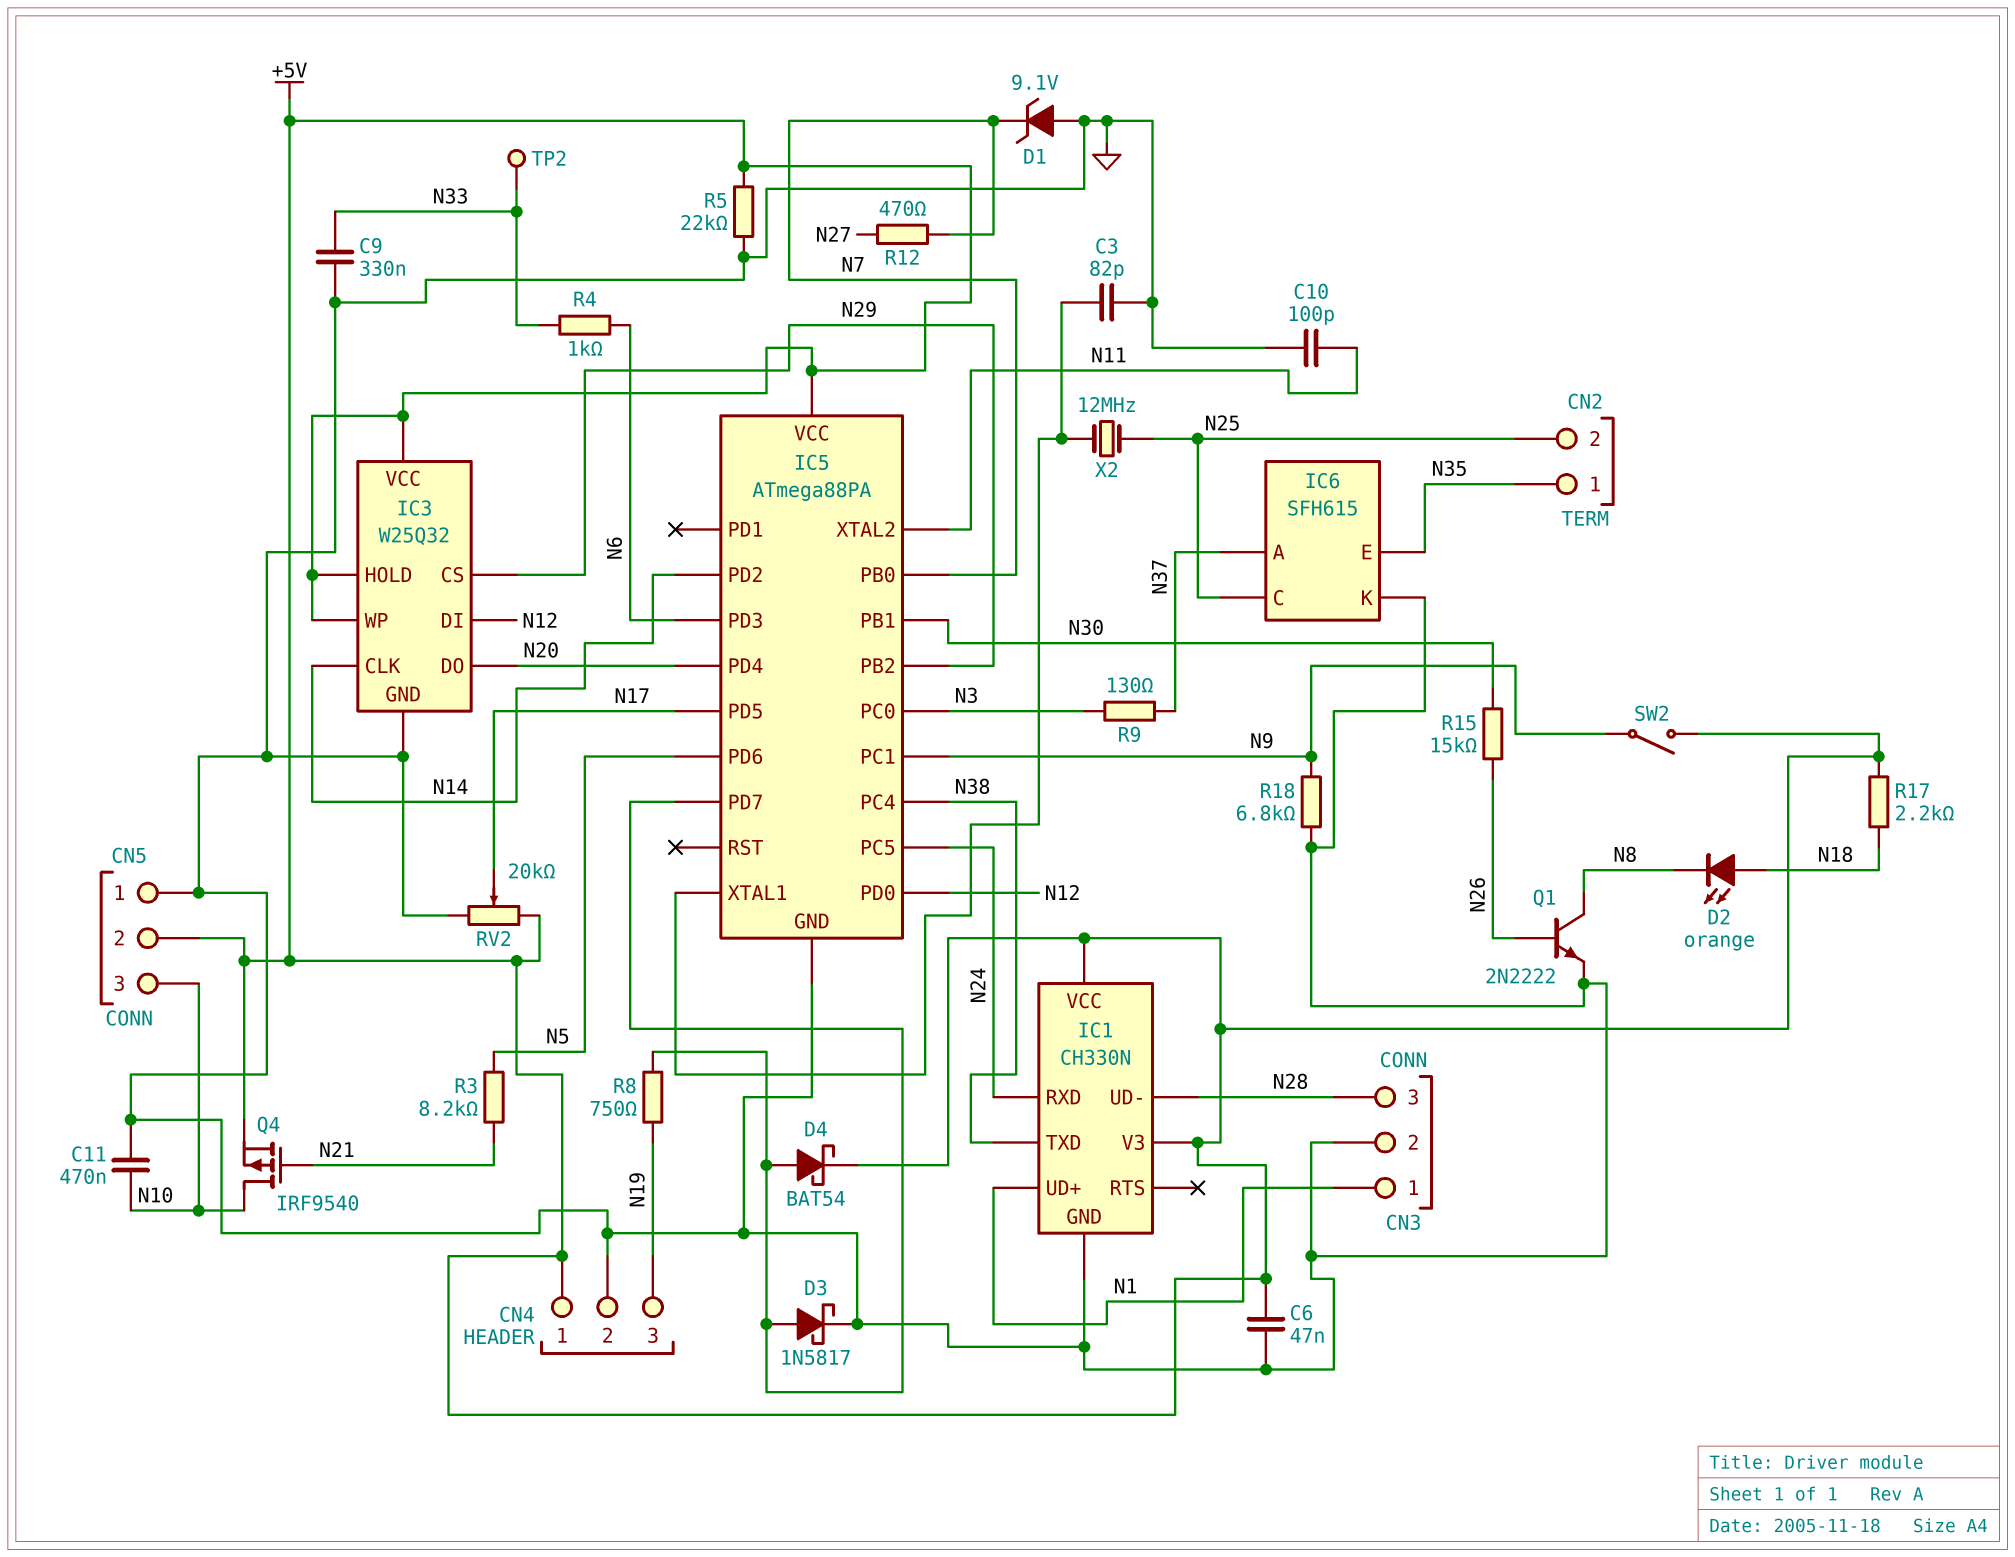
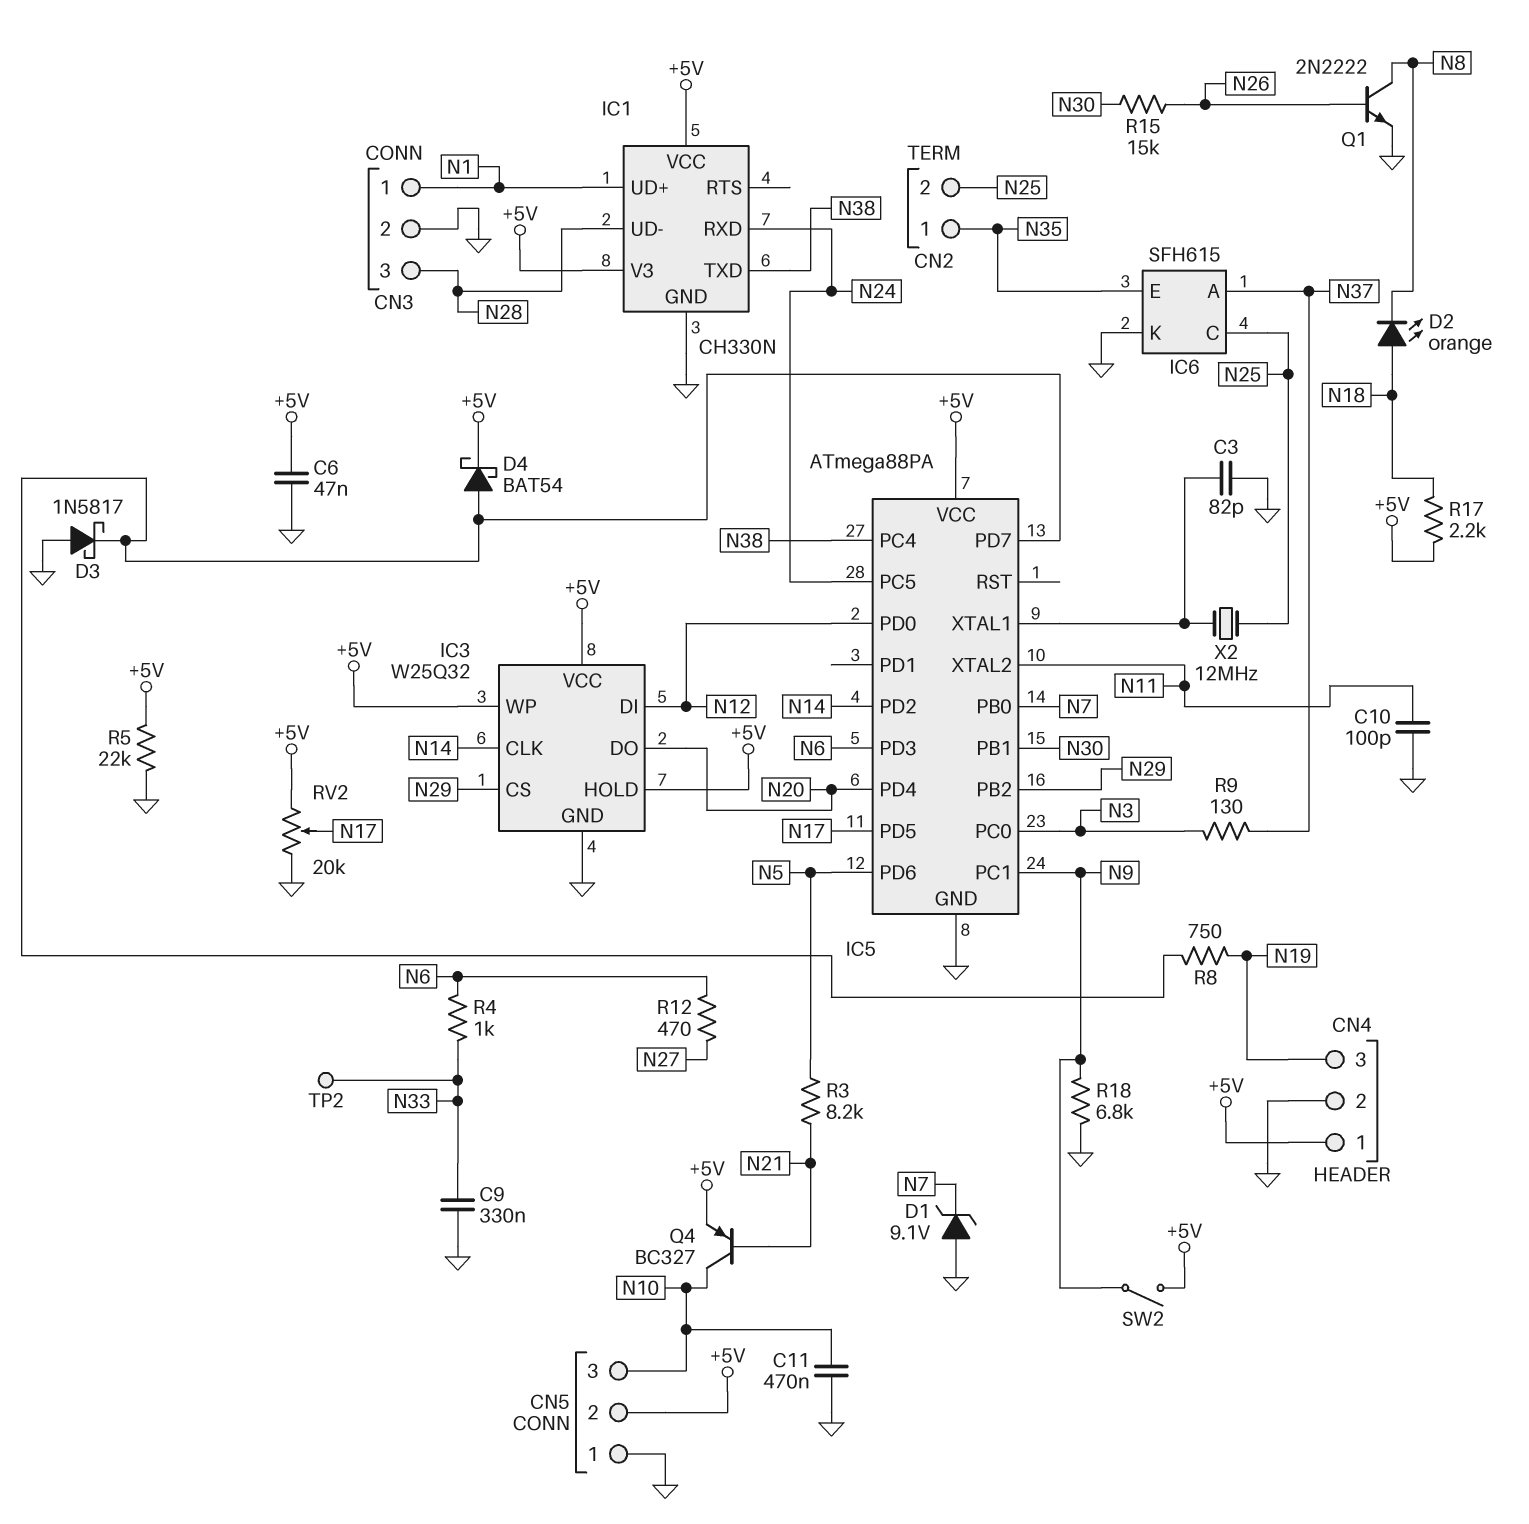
D3: schottky 1N5817 (A IC5/PD7, K GND) -> schottky 1N5817 (A GND, K IC5/PD7)
Q4: PMOS IRF9540 (G N21, D N10, S +5V) -> PNP BC327 (B N21, C N10, E +5V)
R12: 470 (N7, N27) -> 470 (N6, N27)

